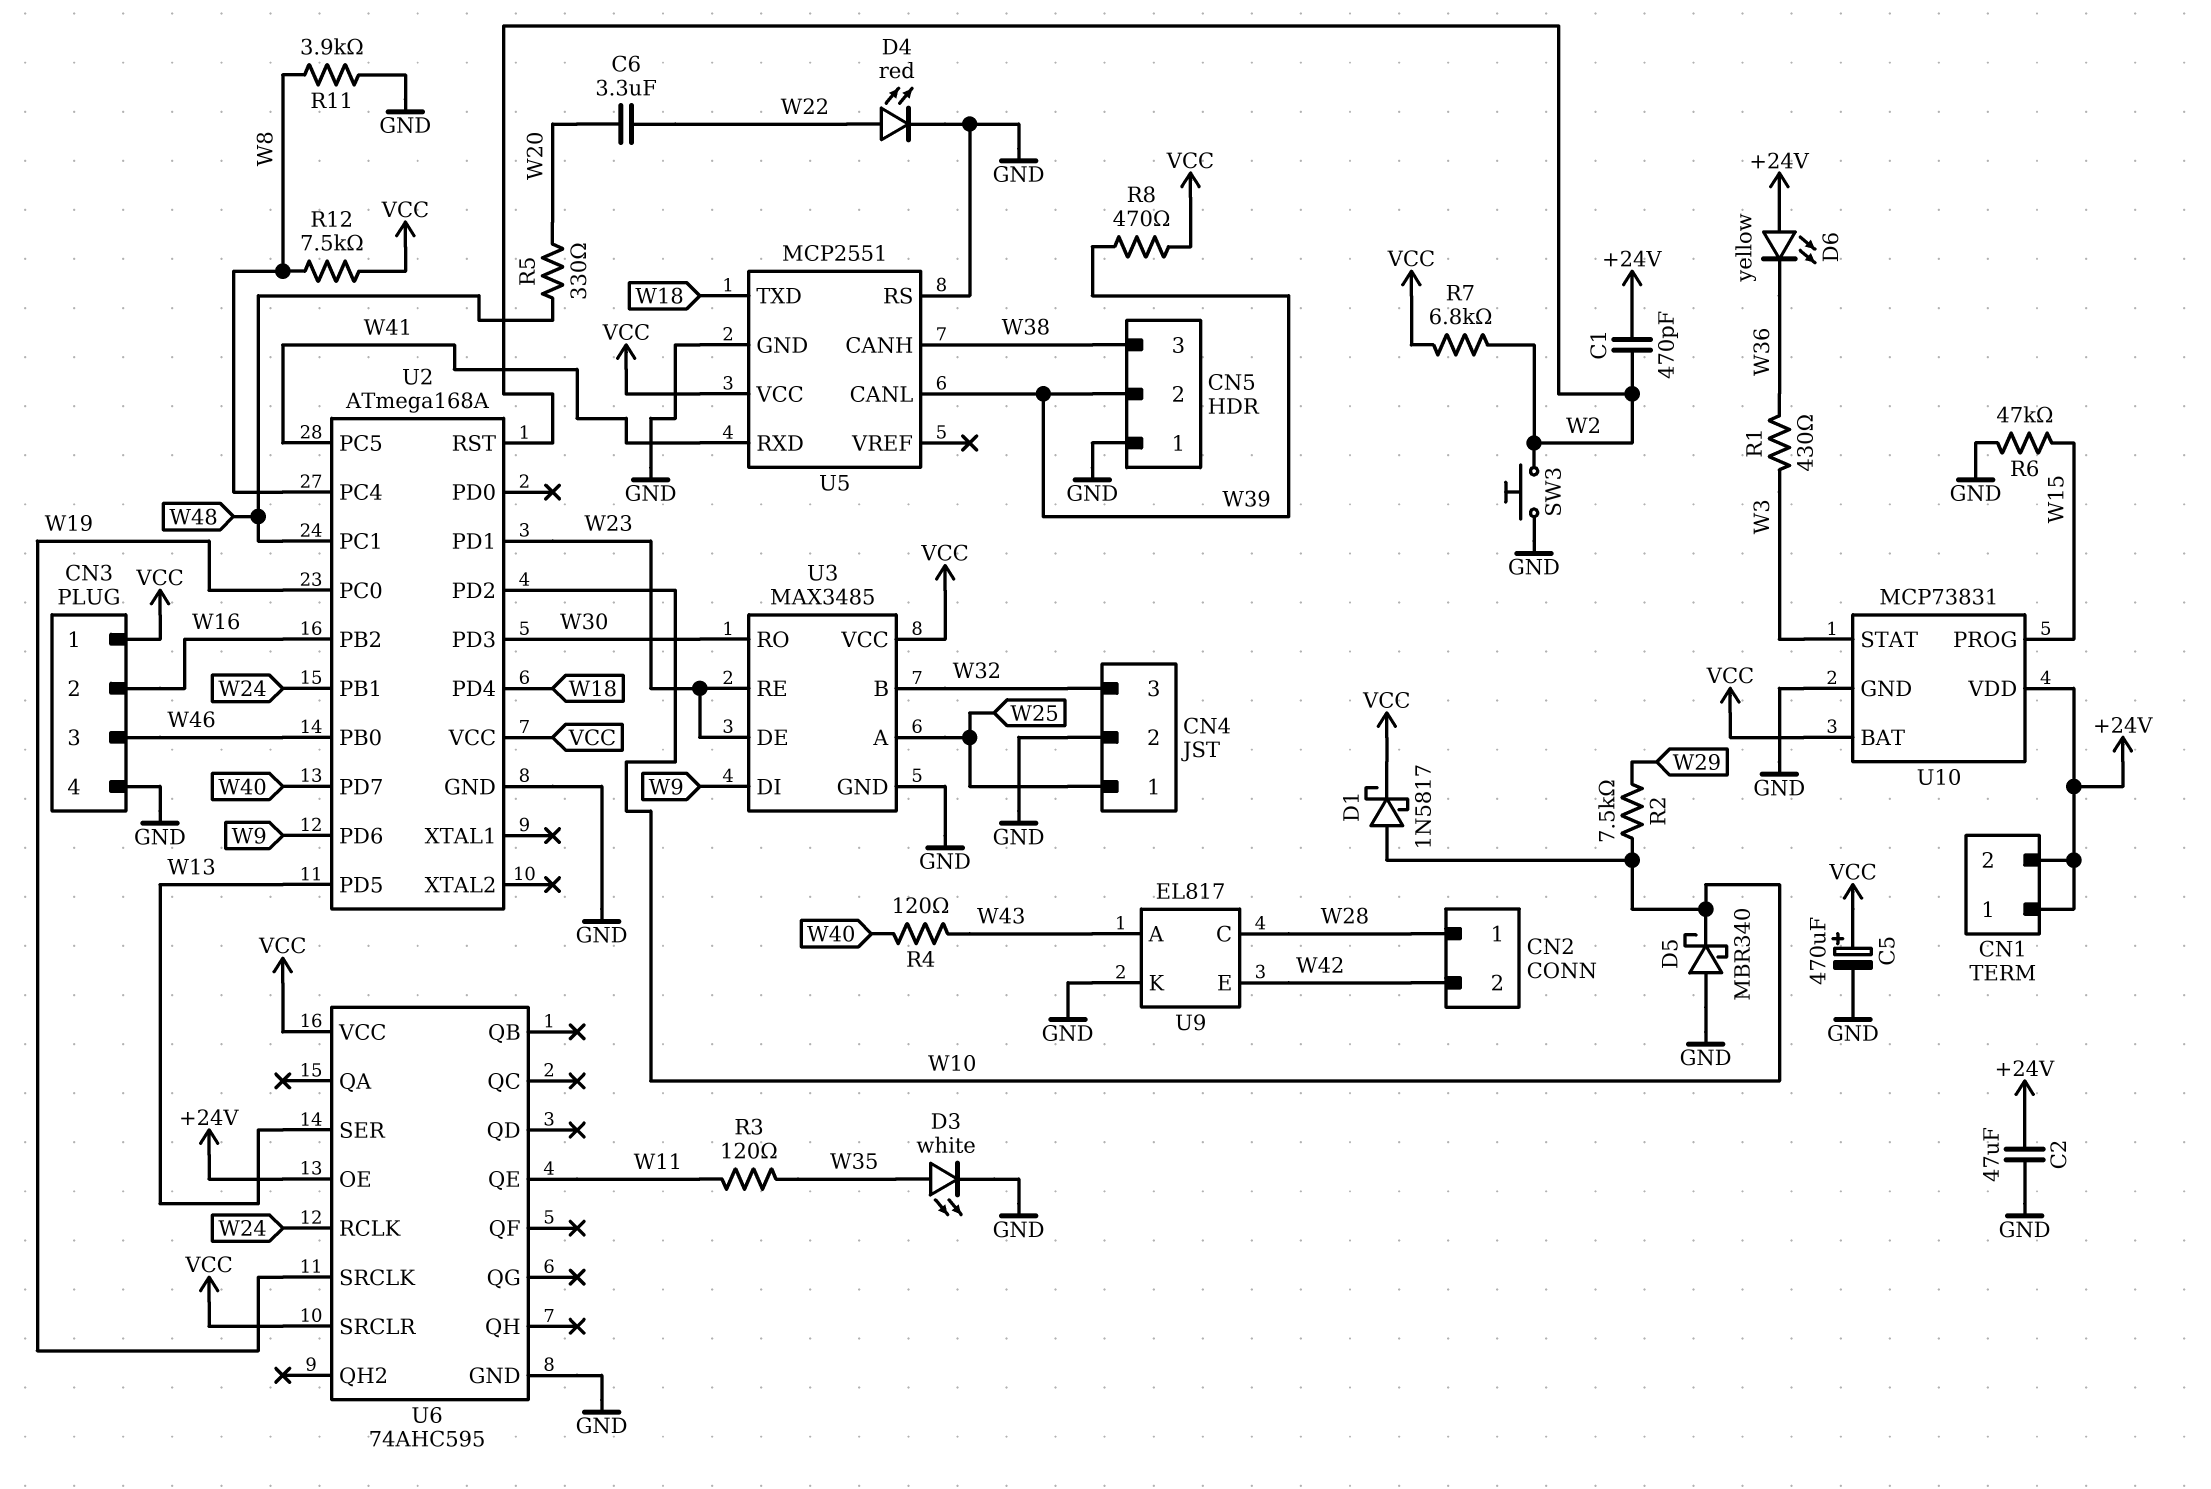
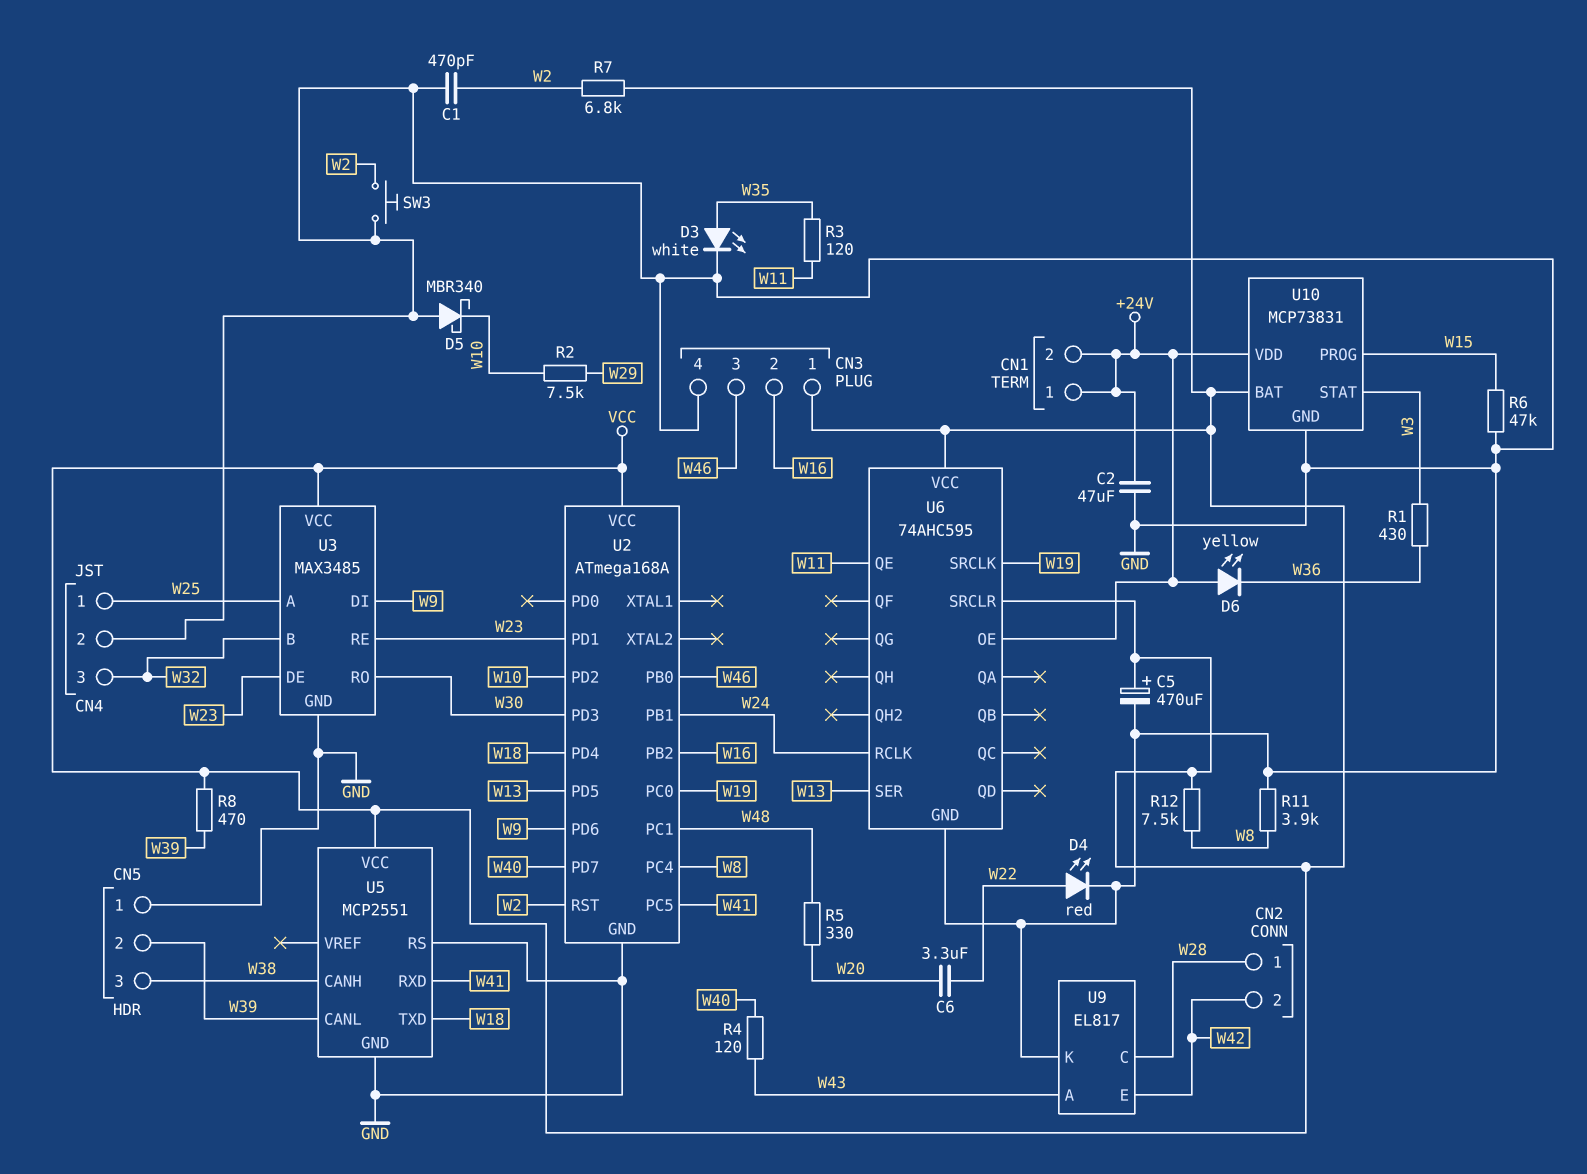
C1: 470pF (+24V, W2) -> 470pF (GND, W2)
D1: schottky 1N5817 (A W10, K VCC) -> none

